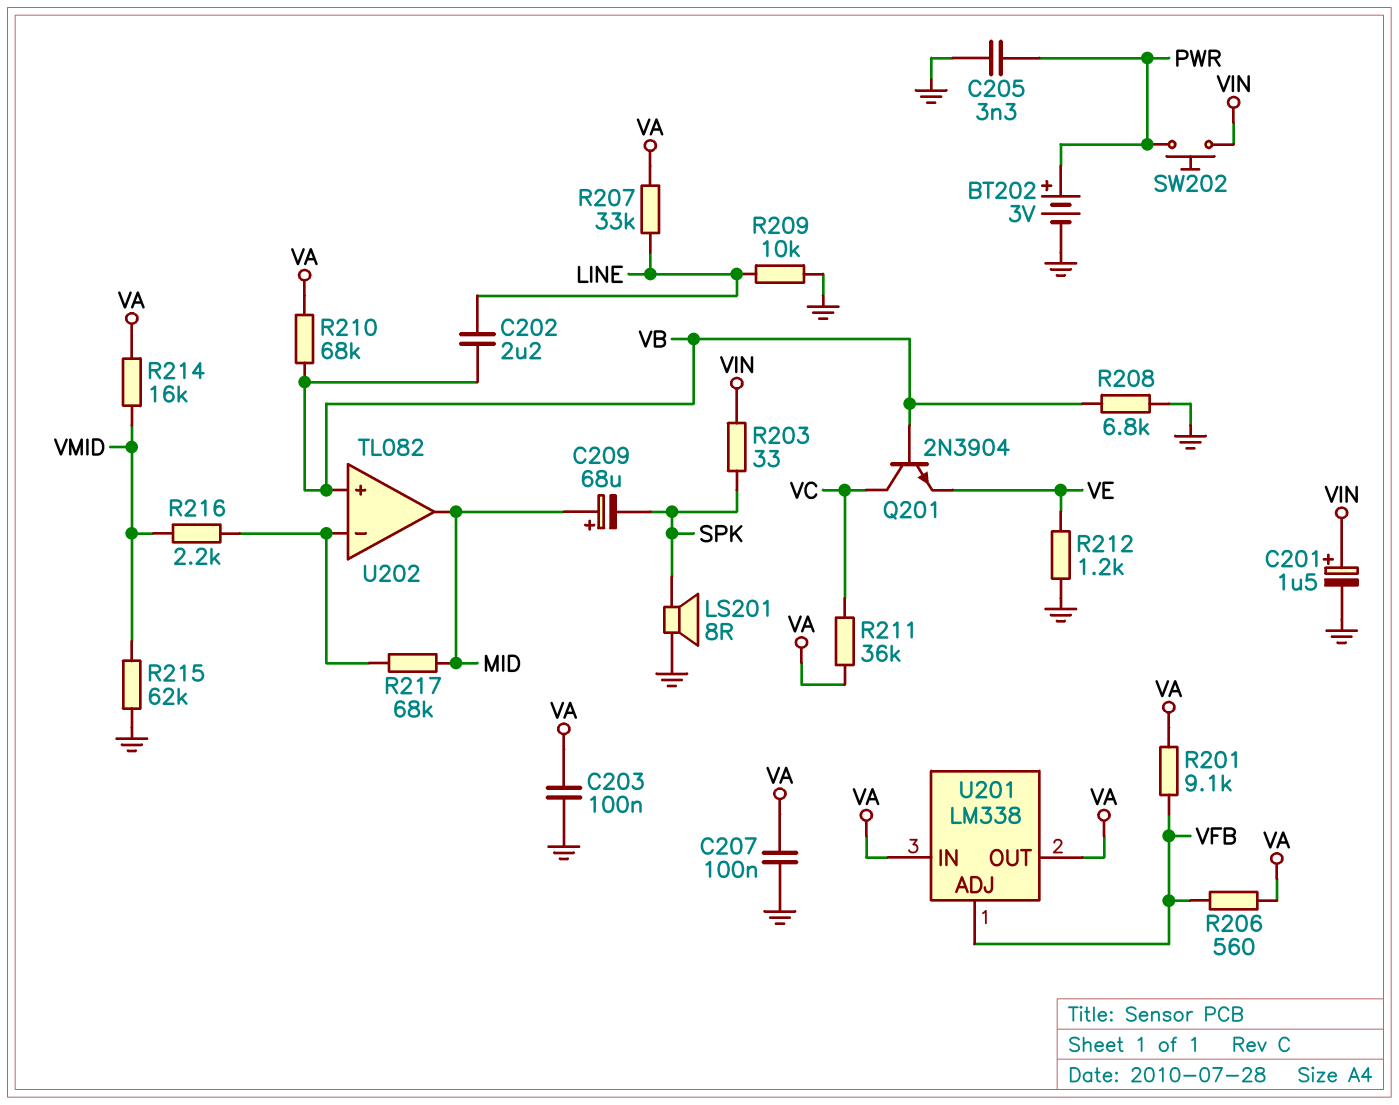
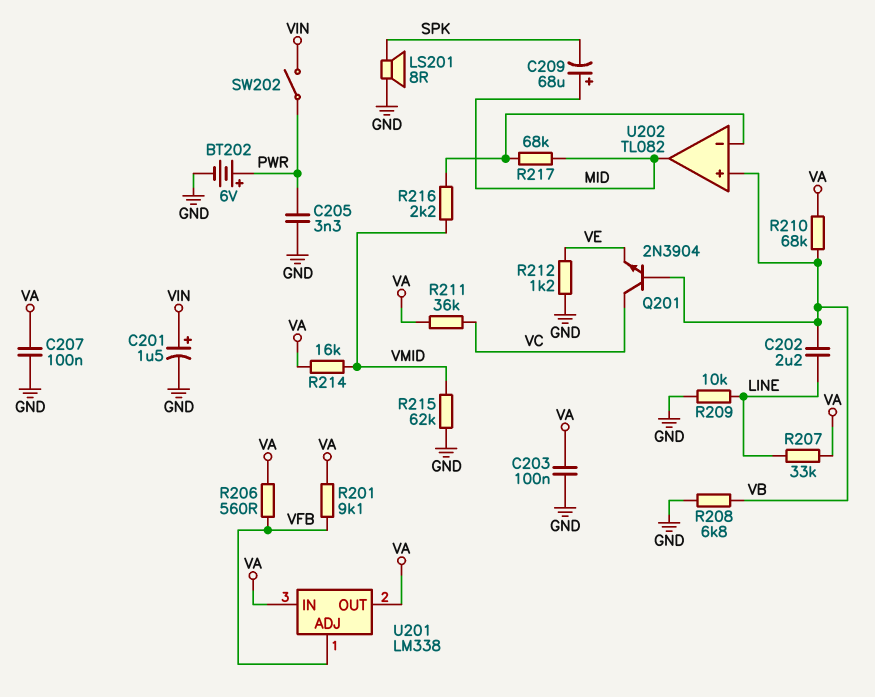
BT202: 3V (plus PWR, minus GND) -> 6V (plus PWR, minus GND)
R203: 33 (SPK, VIN) -> none
SW202: button (PWR, VIN) -> switch (PWR, VIN)

